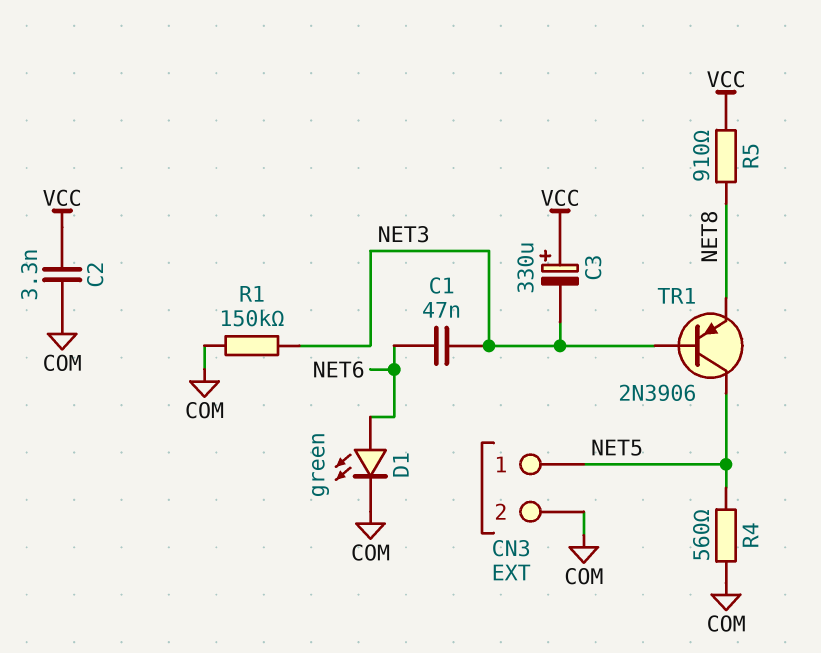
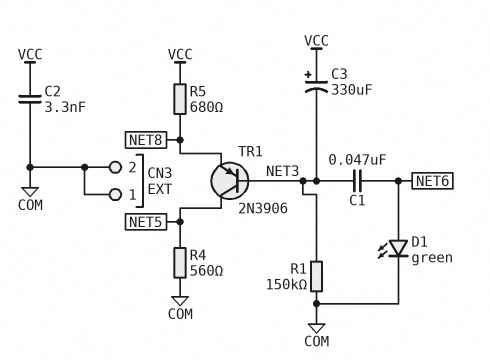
CN3 pin 1: NET5 -> COM
R5: 910 (NET8, VCC) -> 680 (NET8, VCC)

